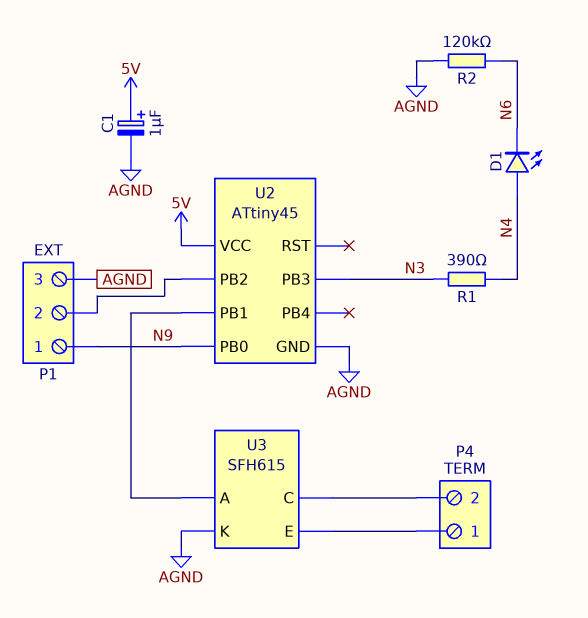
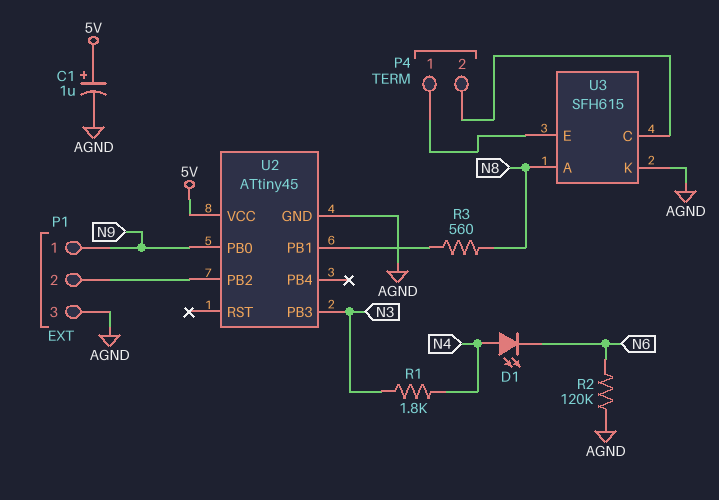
R1: 390 (N3, N4) -> 1.8k (N3, N4)
R3: none -> 560 (N8, U2/PB1)
U3 pin A: U2/PB1 -> N8

